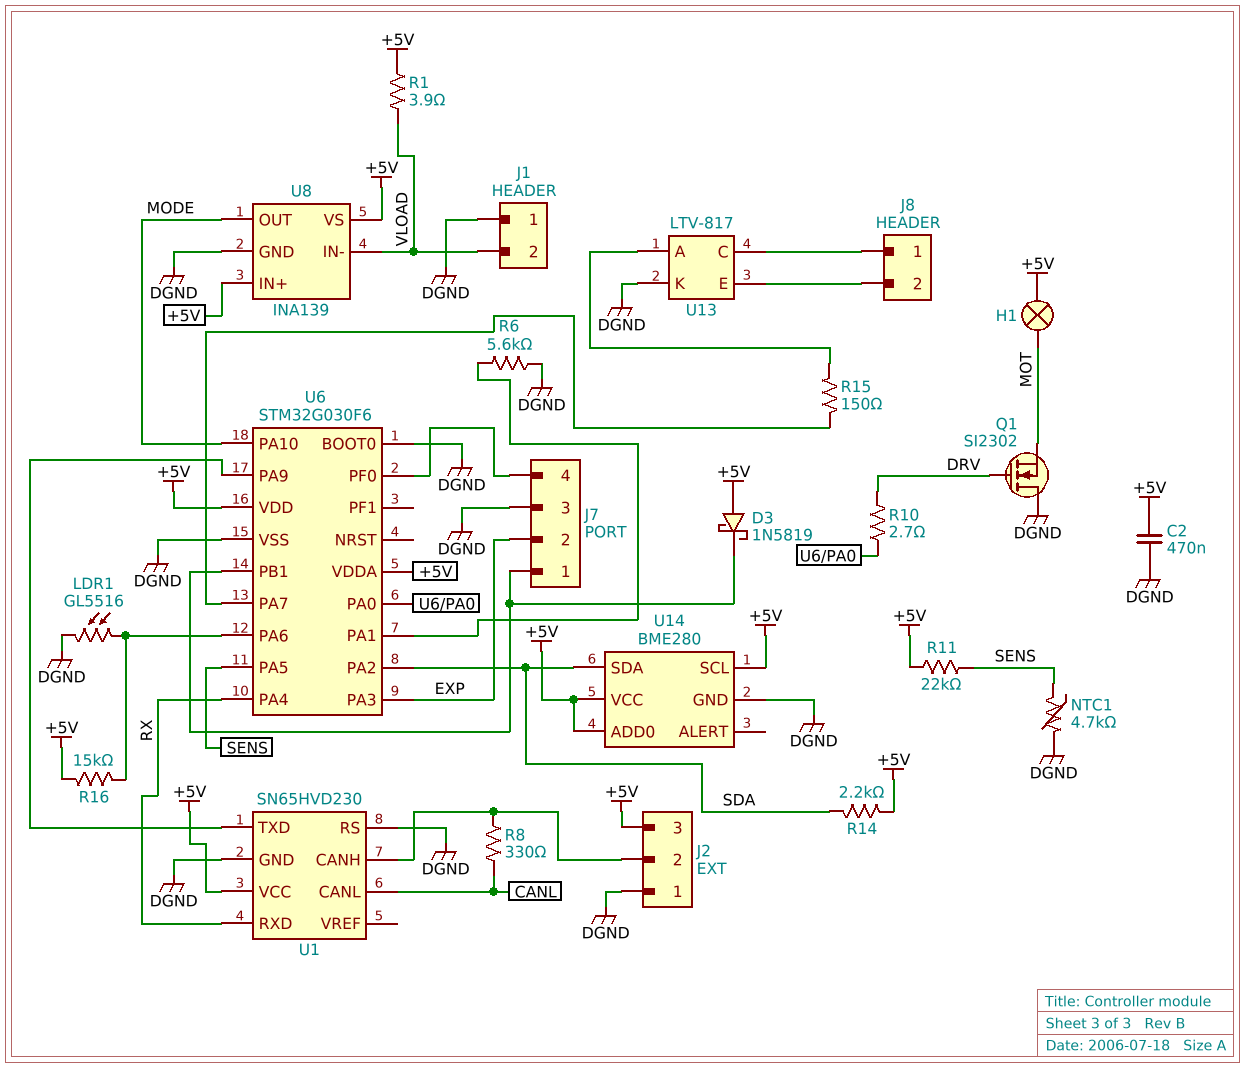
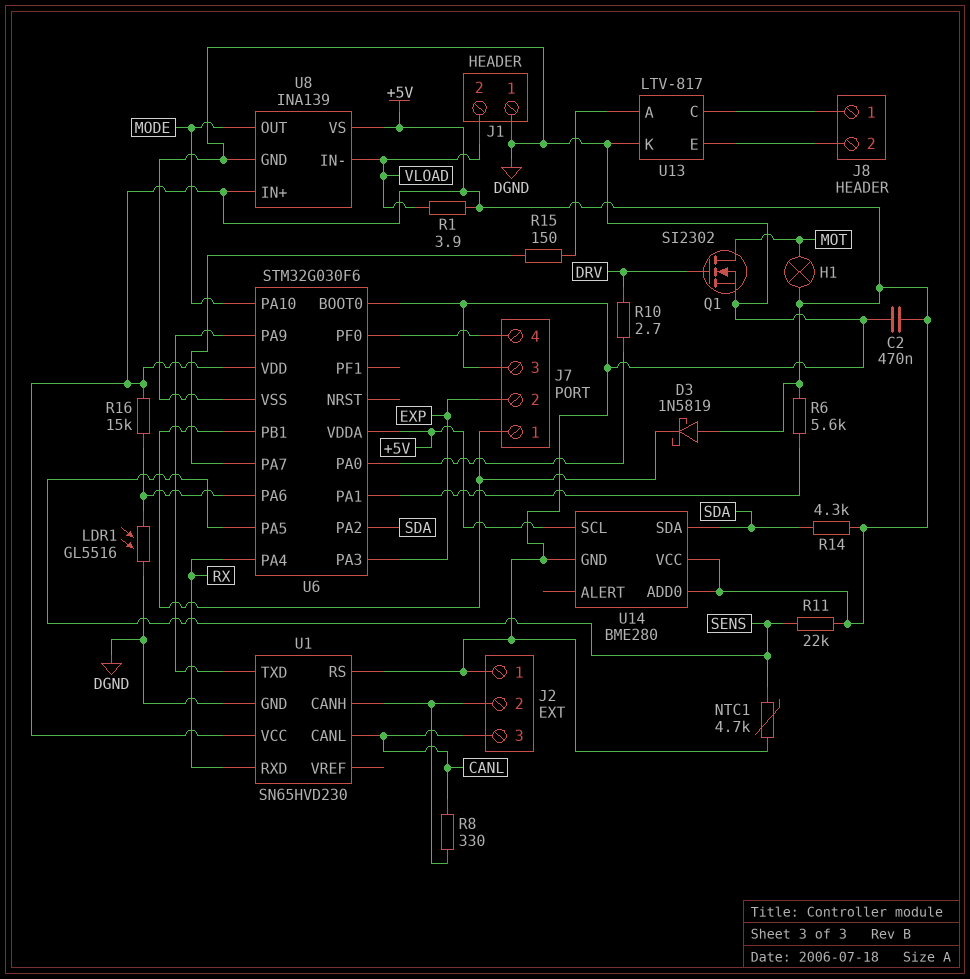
J2 pin 3: +5V -> CANL
Q1: NMOS SI2302 (G DRV, D DGND, S MOT) -> NMOS SI2302 (G DRV, D MOT, S DGND)
R6: 5.6k (DGND, U6/PA1) -> 5.6k (+5V, U6/PA1)
R14: 2.2k (+5V, SDA) -> 4.3k (+5V, SDA)

